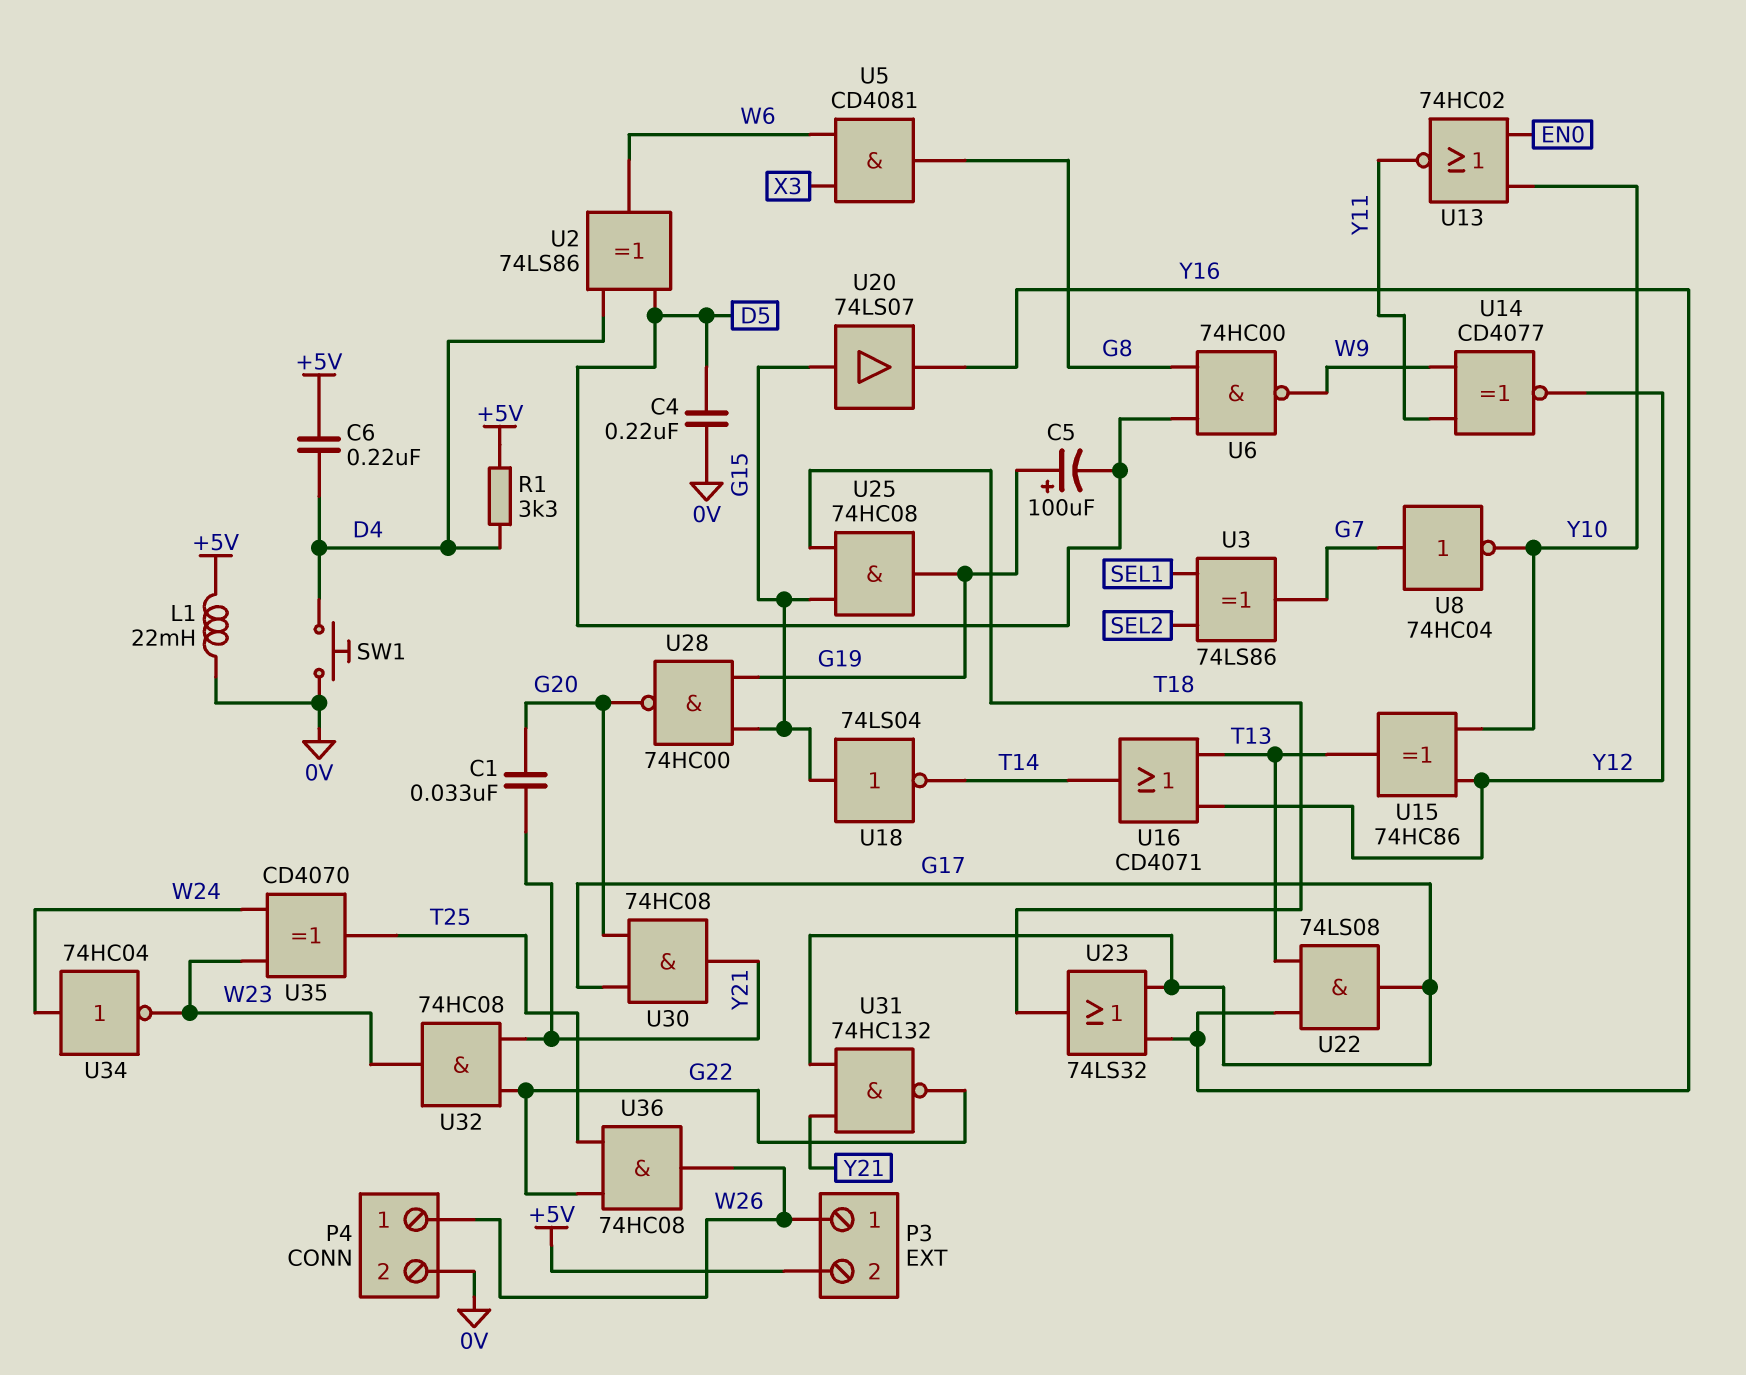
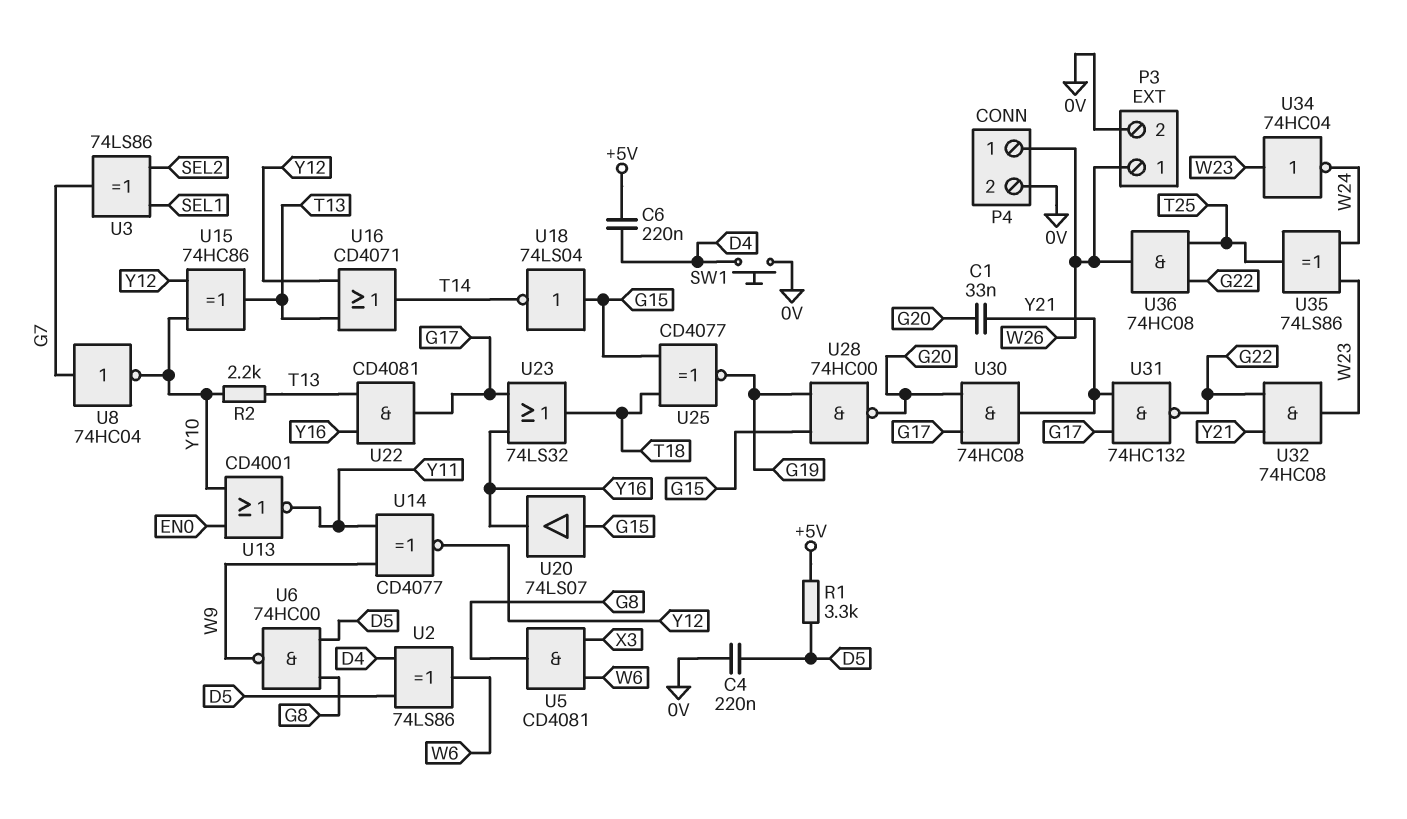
C5: 100uF (plus G19, minus D5) -> none
L1: 22mH (+5V, 0V) -> none
P3 pin 2: +5V -> 0V
R1: 3.3k (+5V, D4) -> 3.3k (+5V, D5)
R2: none -> 2.2k (T13, Y10)
U13: NOR 74HC02 (in EN0, in Y10, out Y11) -> NOR CD4001 (in EN0, in Y10, out Y11)
U22: AND 74LS08 (in T13, in Y16, out G17) -> AND CD4081 (in T13, in Y16, out G17)
U25: AND 74HC08 (in G15, in T18, out G19) -> XNOR CD4077 (in G15, in T18, out G19)
U34: NOT 74HC04 (in W24, out W23) -> NOT 74HC04 (in W23, out W24)
U35: XOR CD4070 (in W23, in W24, out T25) -> XOR 74LS86 (in W23, in W24, out T25)

